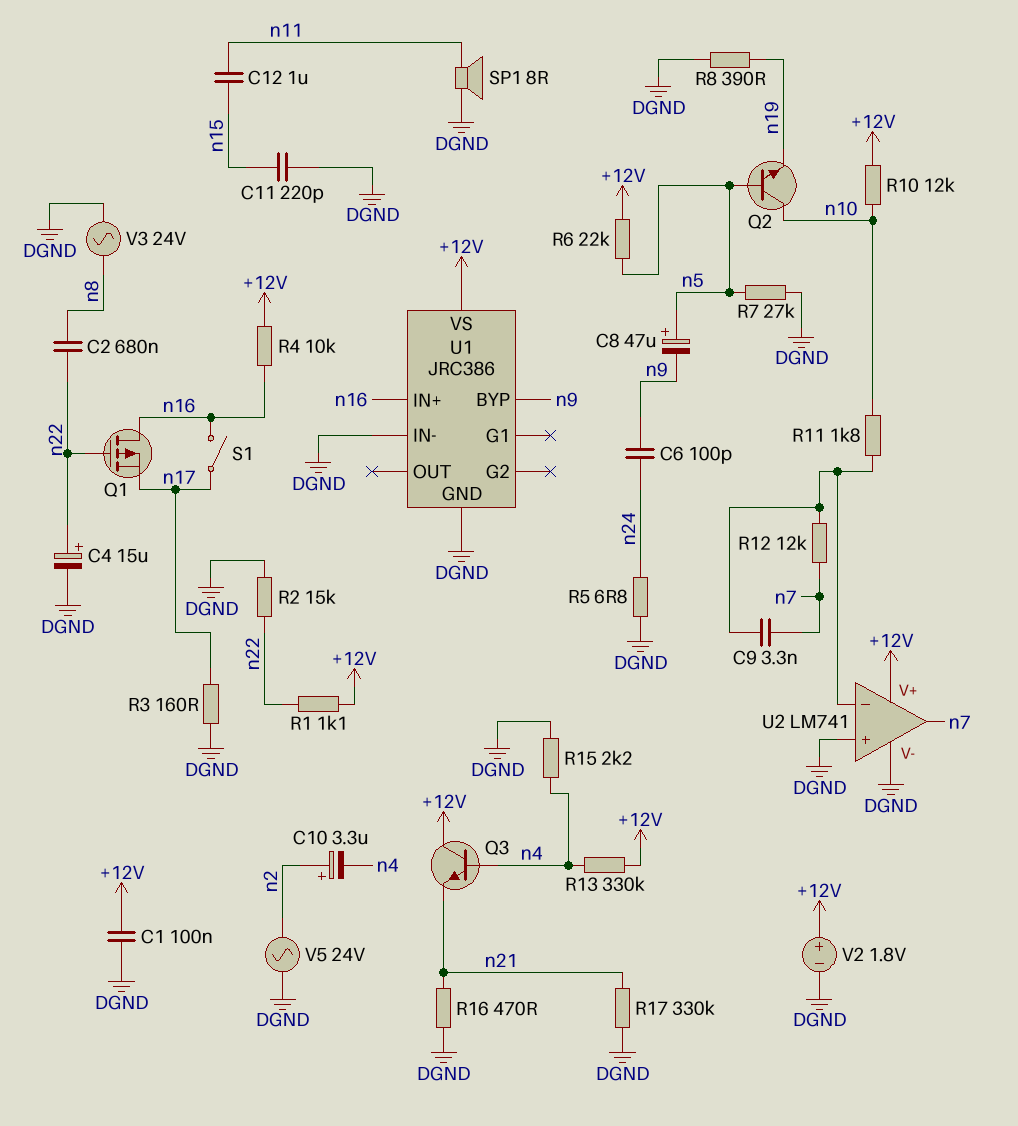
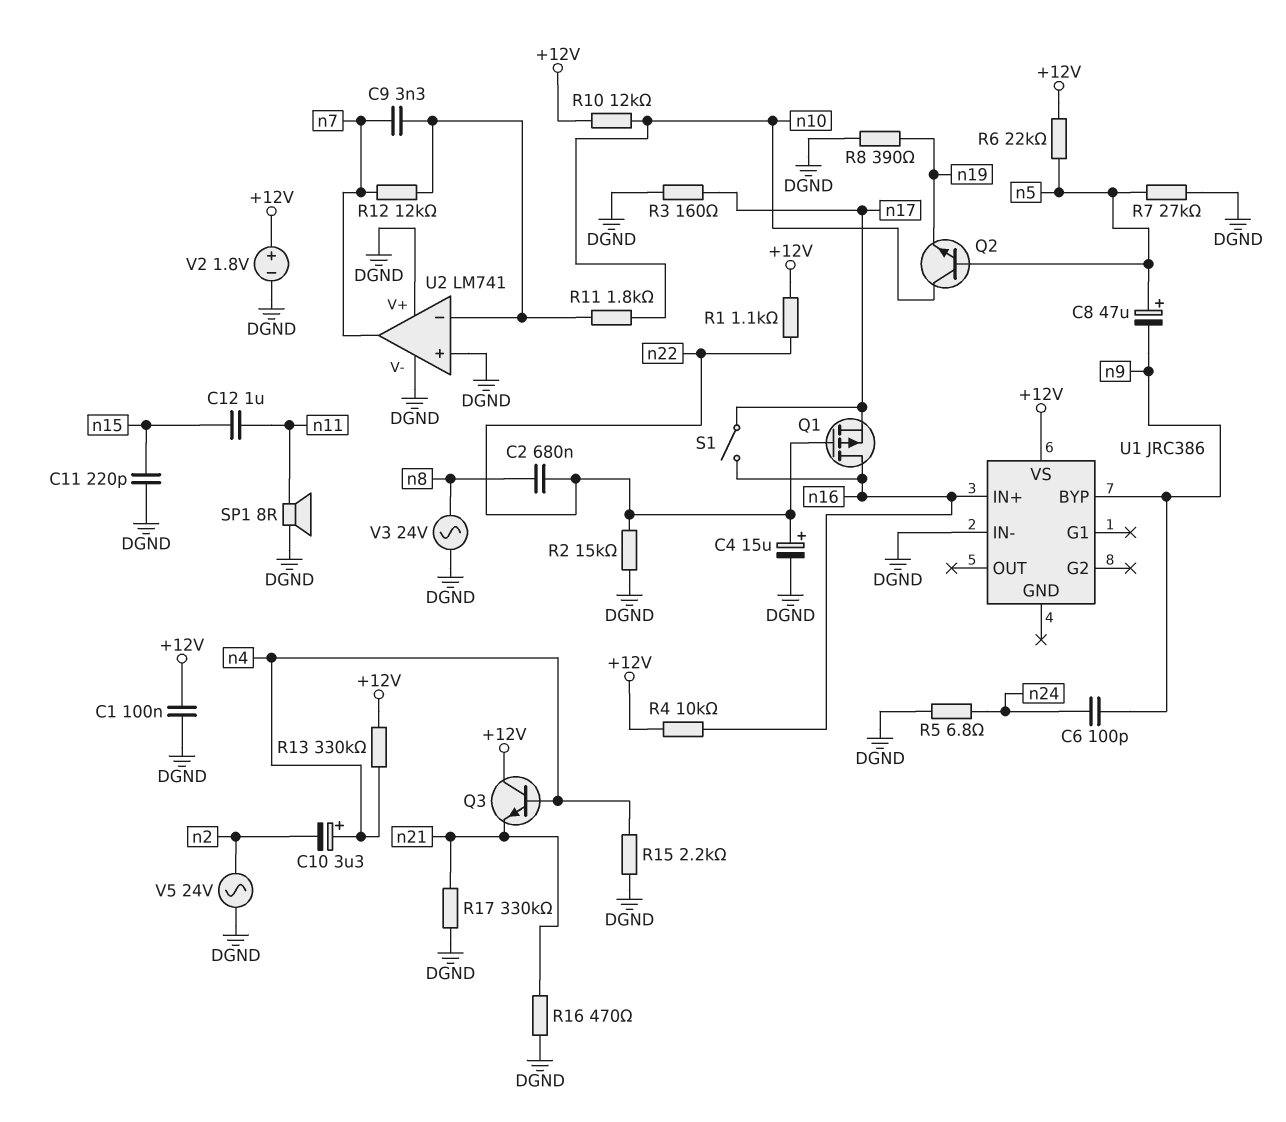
C10: 3.3uF (plus n2, minus n4) -> 3.3uF (plus n4, minus n2)
U1 pin GND: DGND -> none
U2 pin V+: +12V -> DGND

